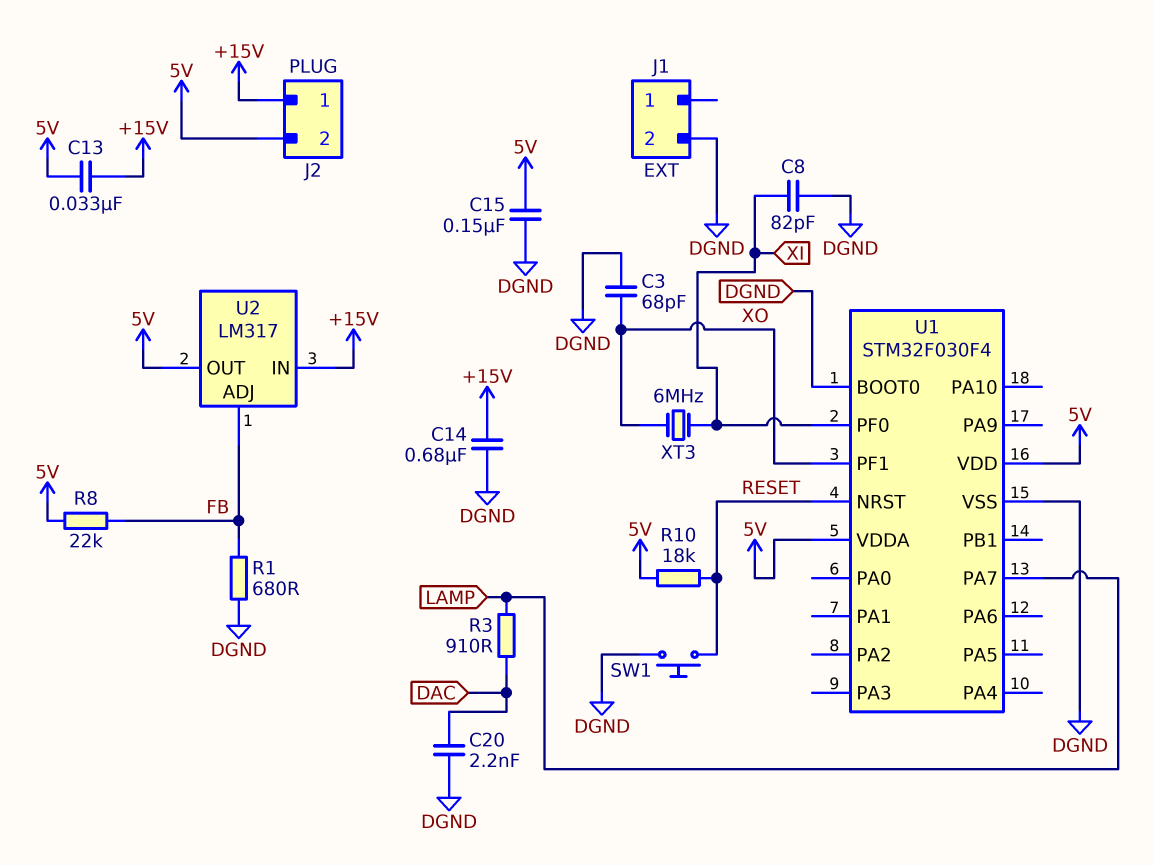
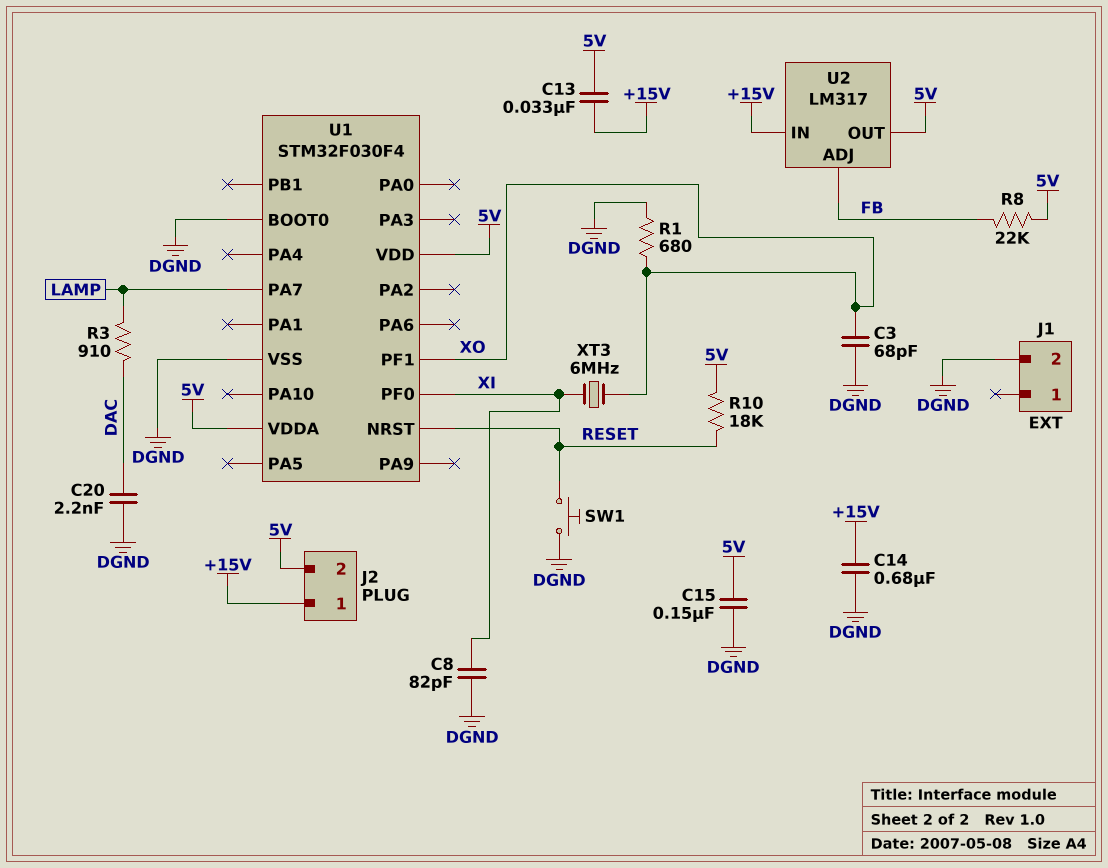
R1: 680 (DGND, FB) -> 680 (DGND, XO)

